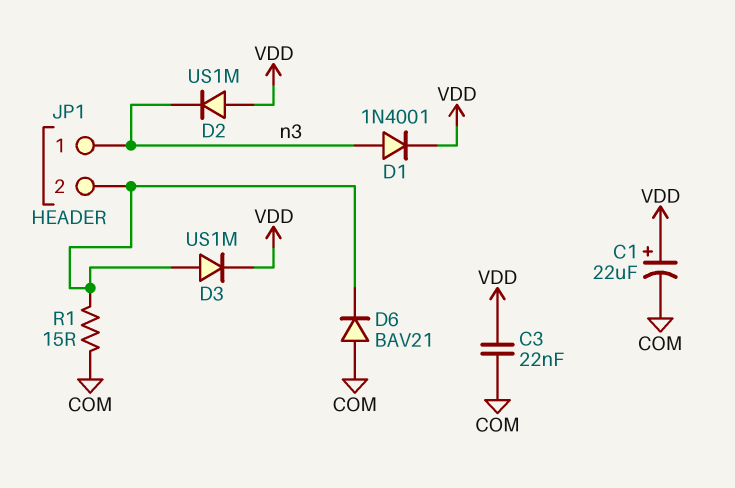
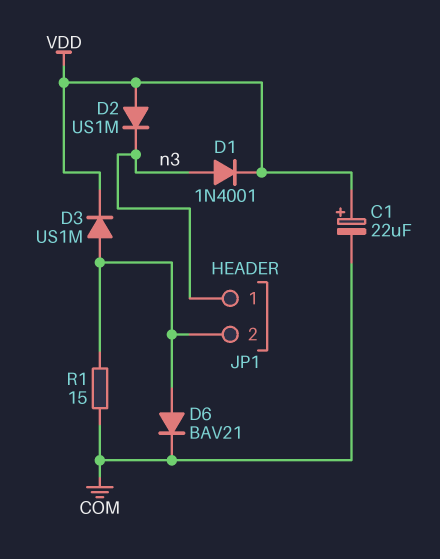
C3: 22nF (COM, VDD) -> none
D6: diode BAV21 (A COM, K JP1/2) -> diode BAV21 (A JP1/2, K COM)

